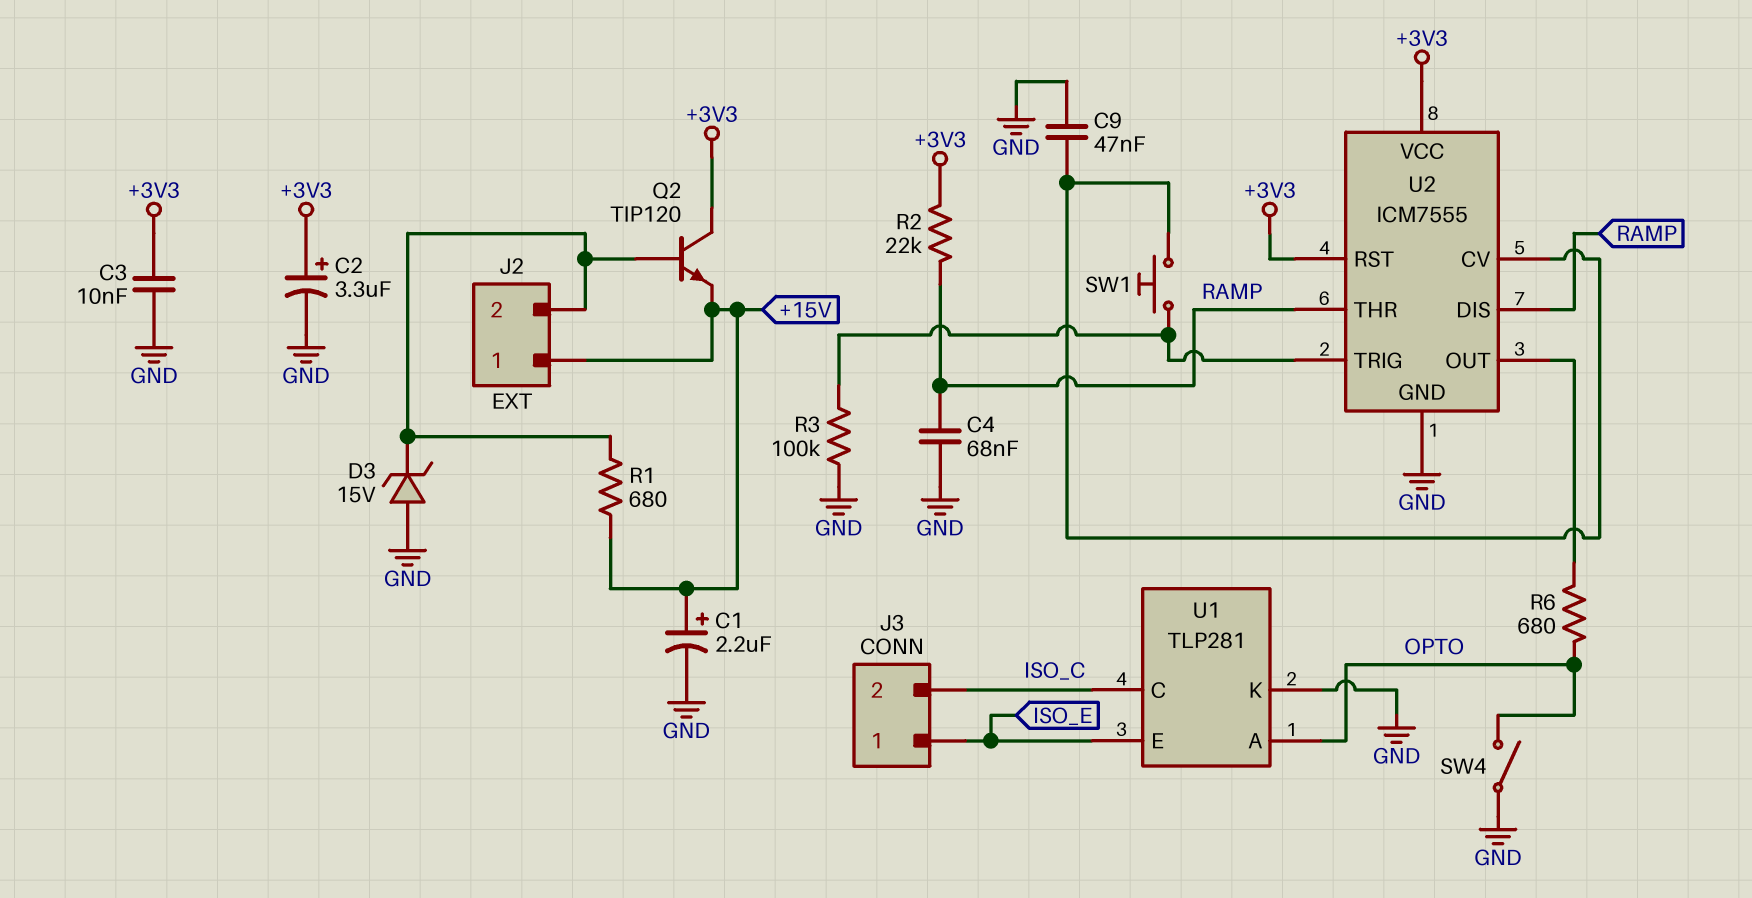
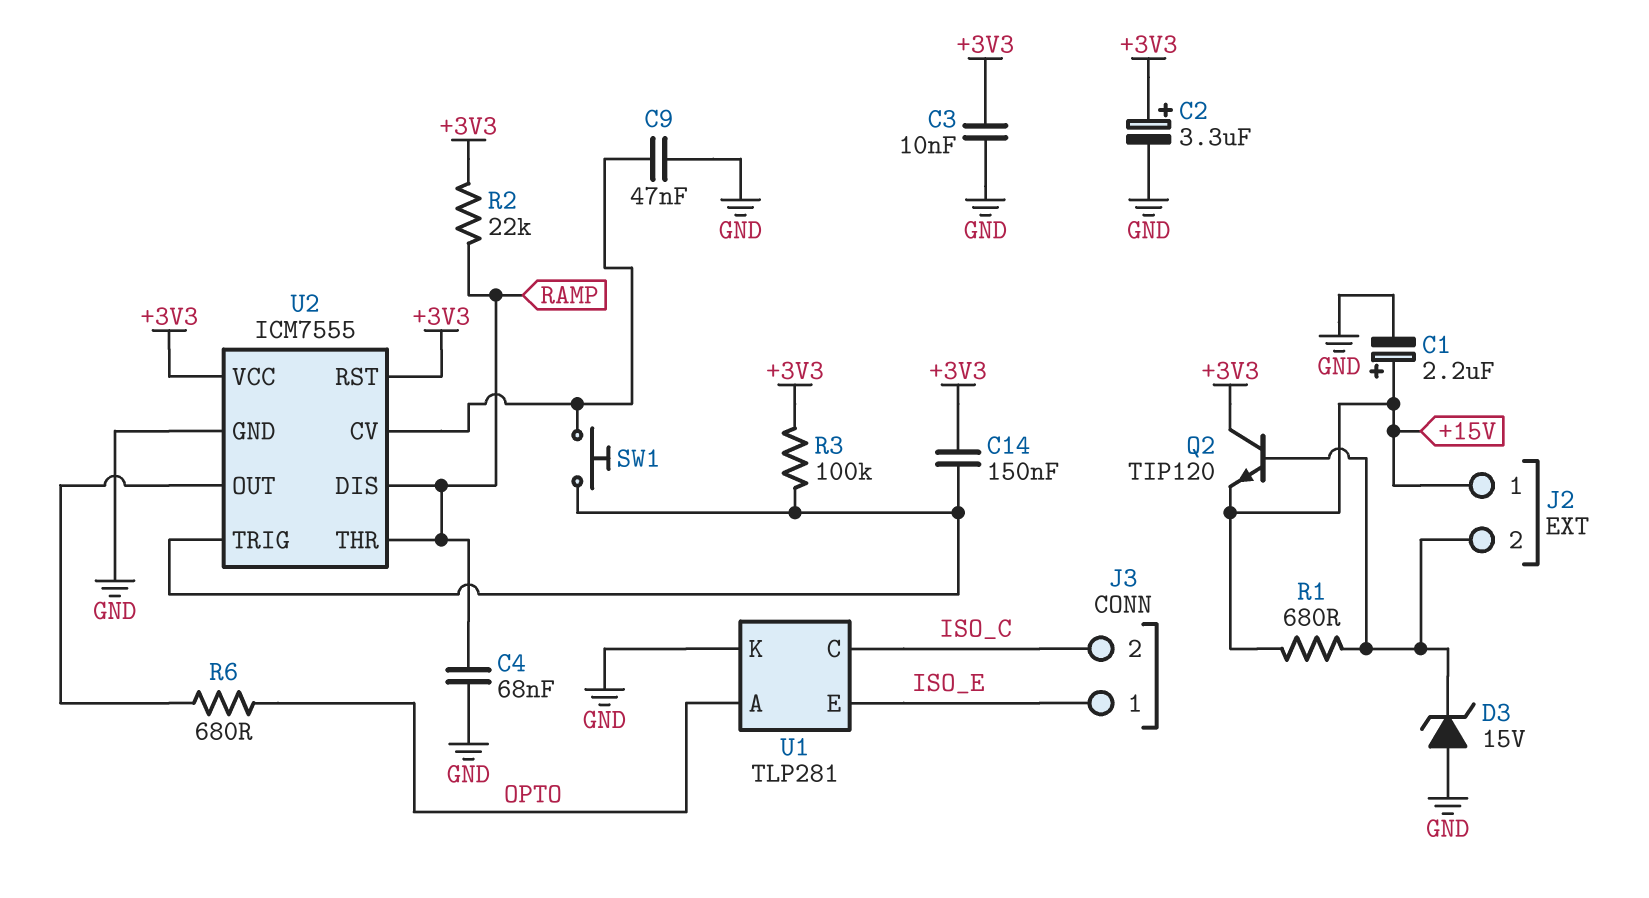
C14: none -> 150nF (+3V3, U2/TRIG)
R3: 100k (GND, U2/TRIG) -> 100k (+3V3, U2/TRIG)
SW4: switch (GND, OPTO) -> none

